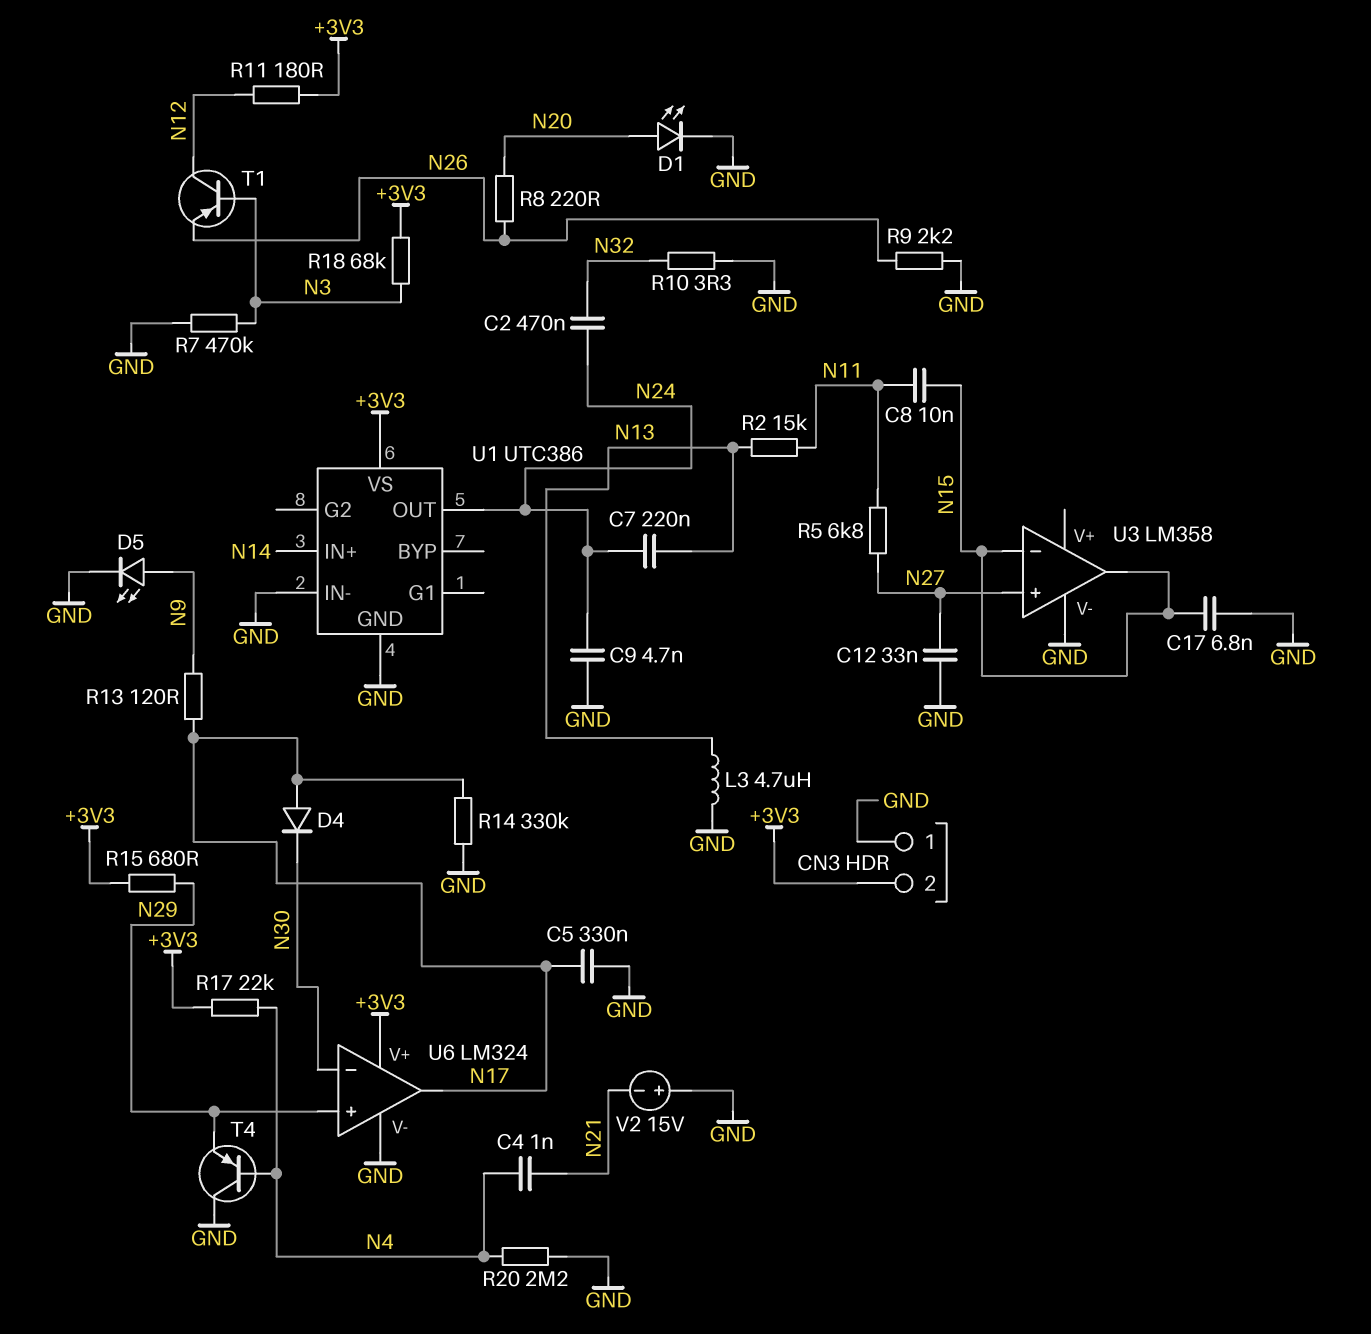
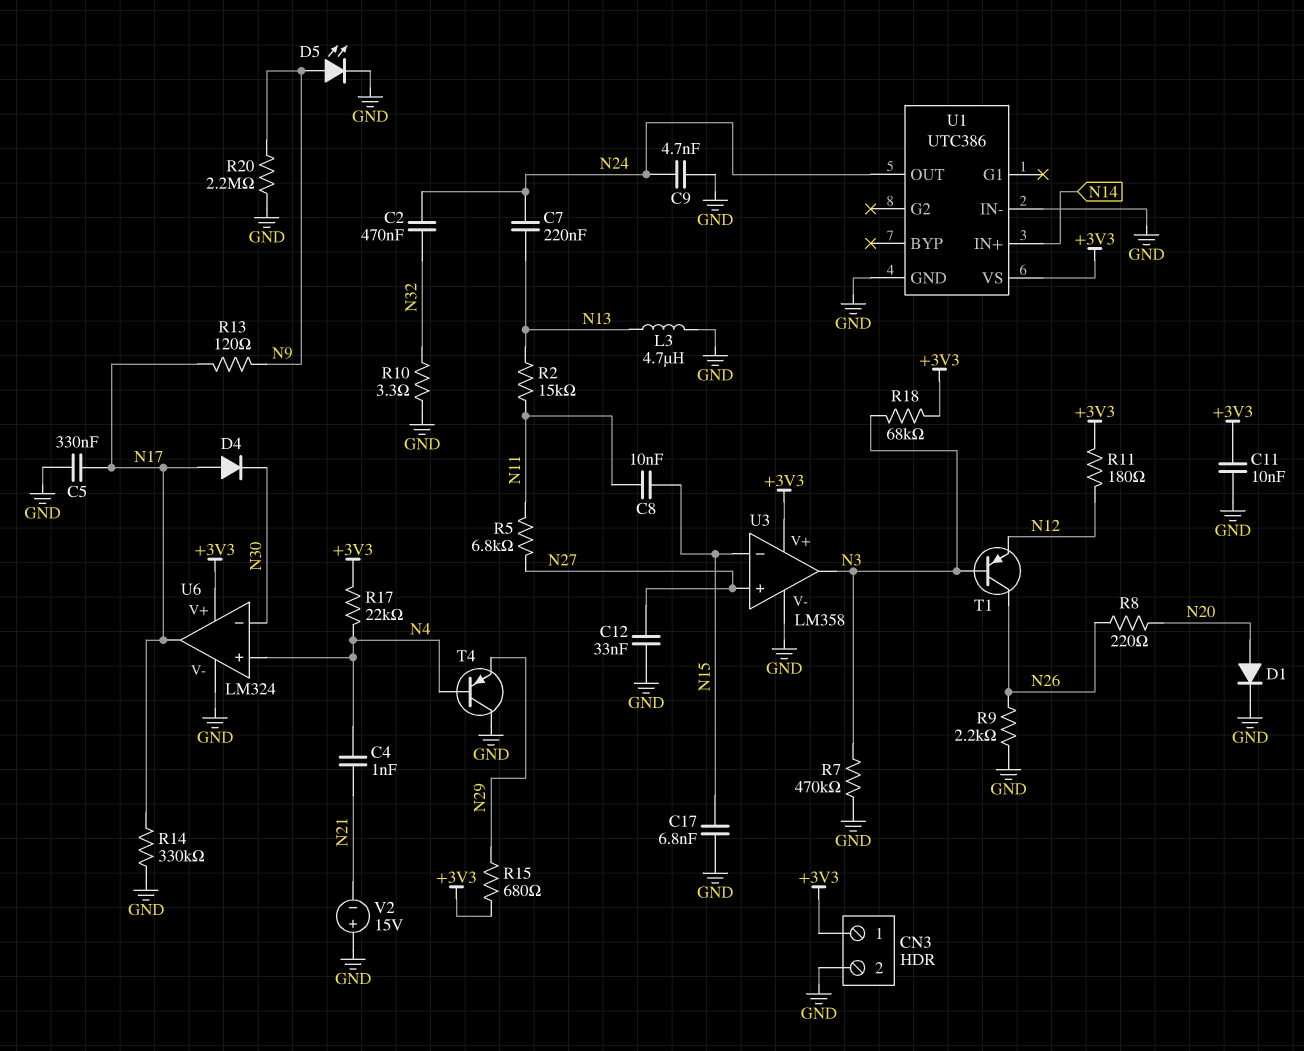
C11: none -> 10nF (+3V3, GND)
CN3 pin 1: GND -> +3V3
CN3 pin 2: +3V3 -> GND
D1: LED (A N20, K GND) -> diode (A N20, K GND)
R20: 2.2M (GND, N4) -> 2.2M (GND, N9)
T1: PNP (B N3, C N12, E N26) -> PNP (B N3, C N26, E N12)
U3 pin V+: none -> +3V3
U3 pin out: N15 -> N3
U6 pin in+: N29 -> N4

